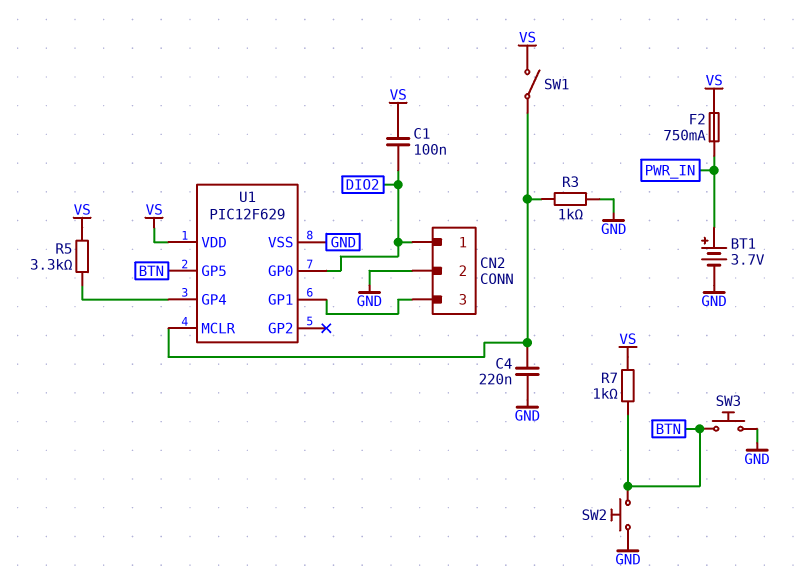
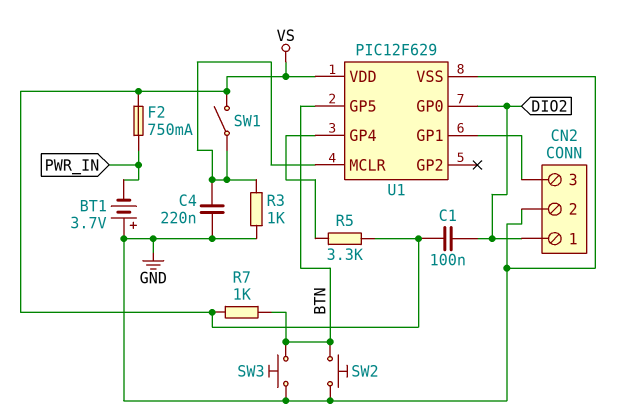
BT1: 3.7V (plus PWR_IN, minus GND) -> 3.7V (plus GND, minus PWR_IN)

